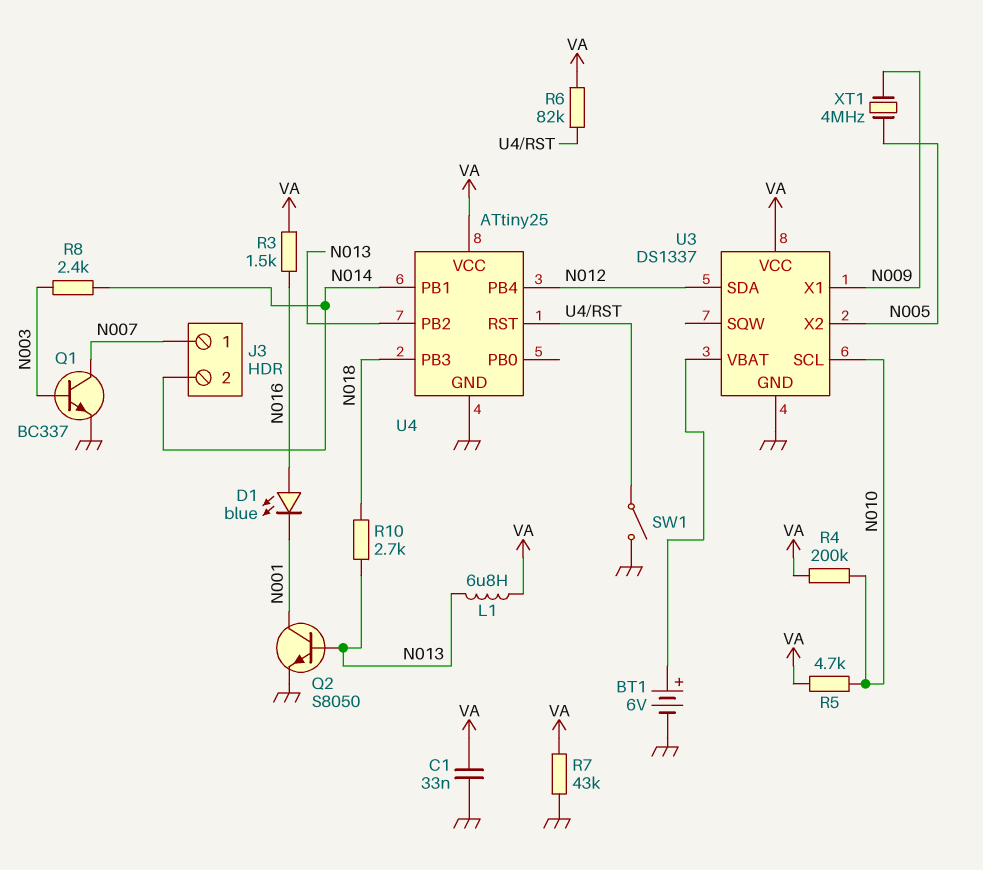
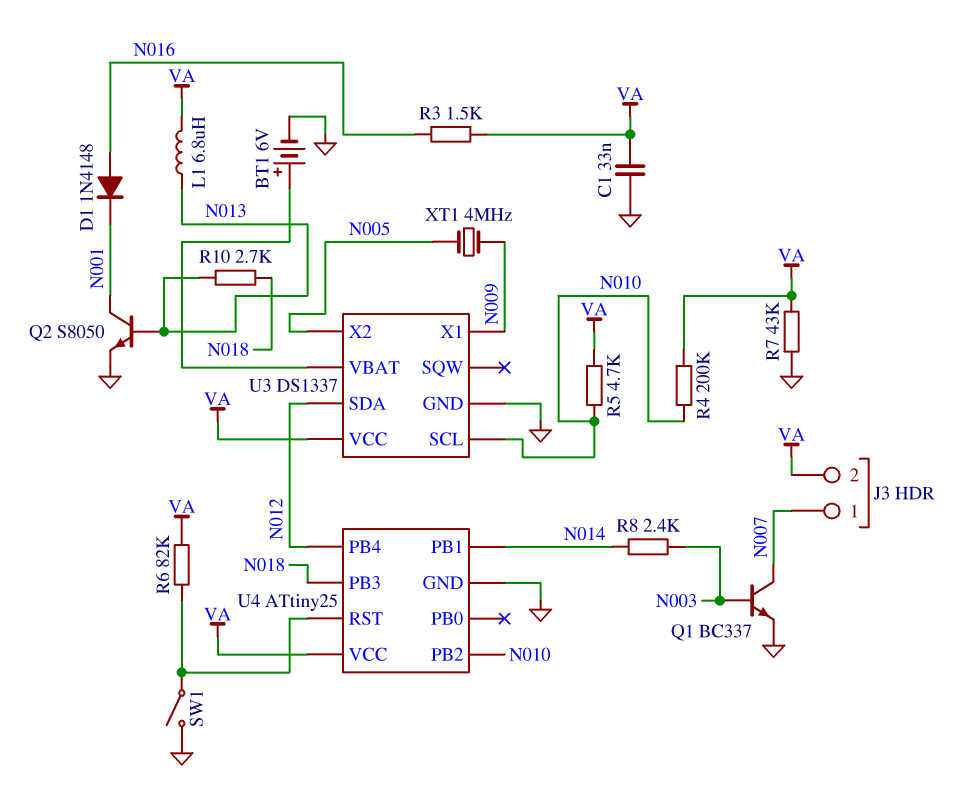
D1: LED blue (A N016, K N001) -> diode 1N4148 (A N016, K N001)
J3 pin 2: N014 -> VA
U4 pin PB2: N013 -> N010

